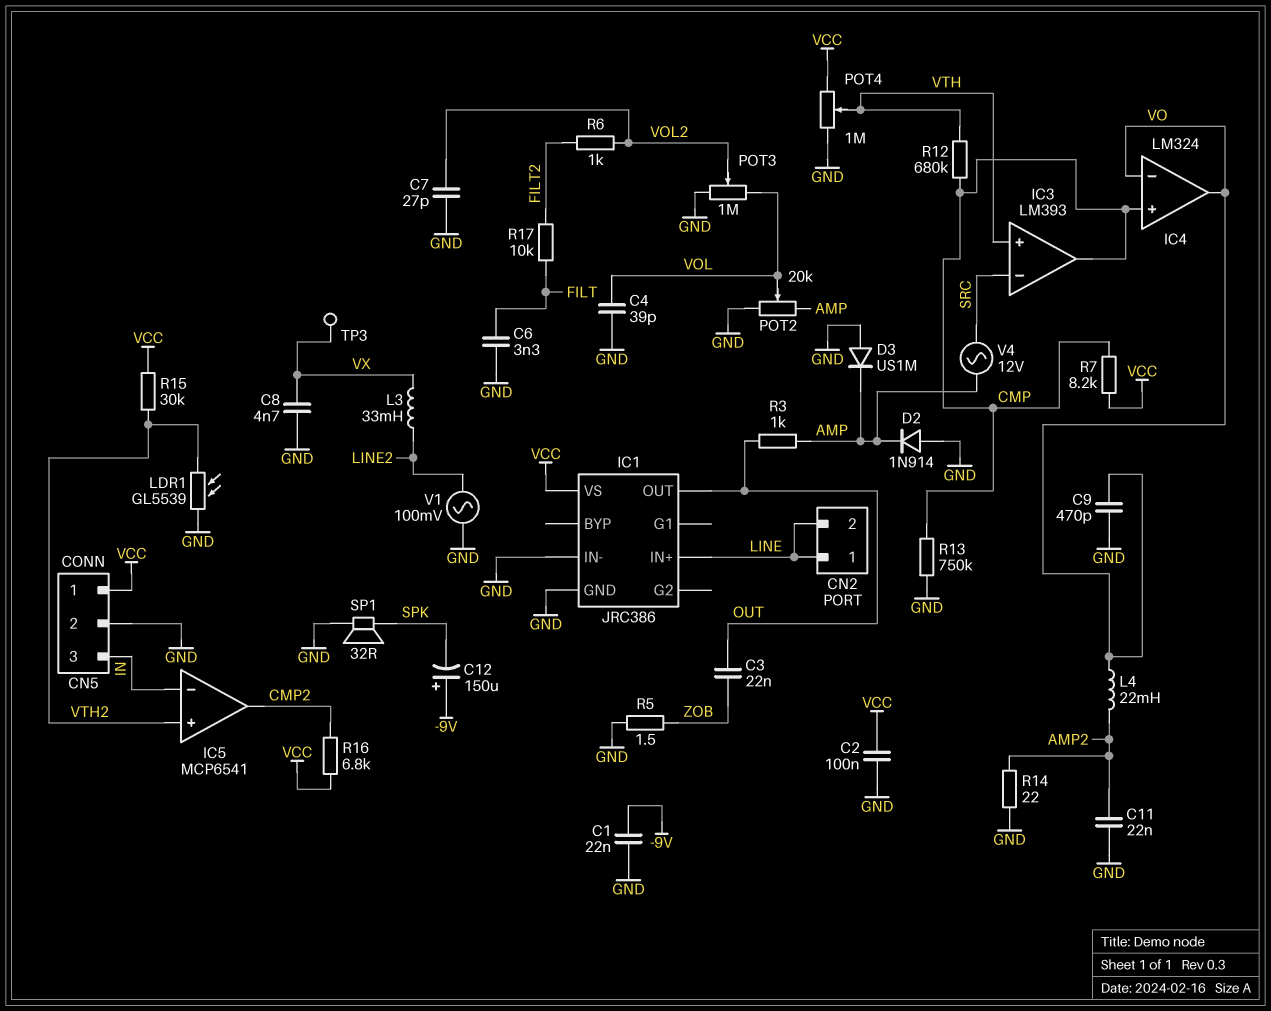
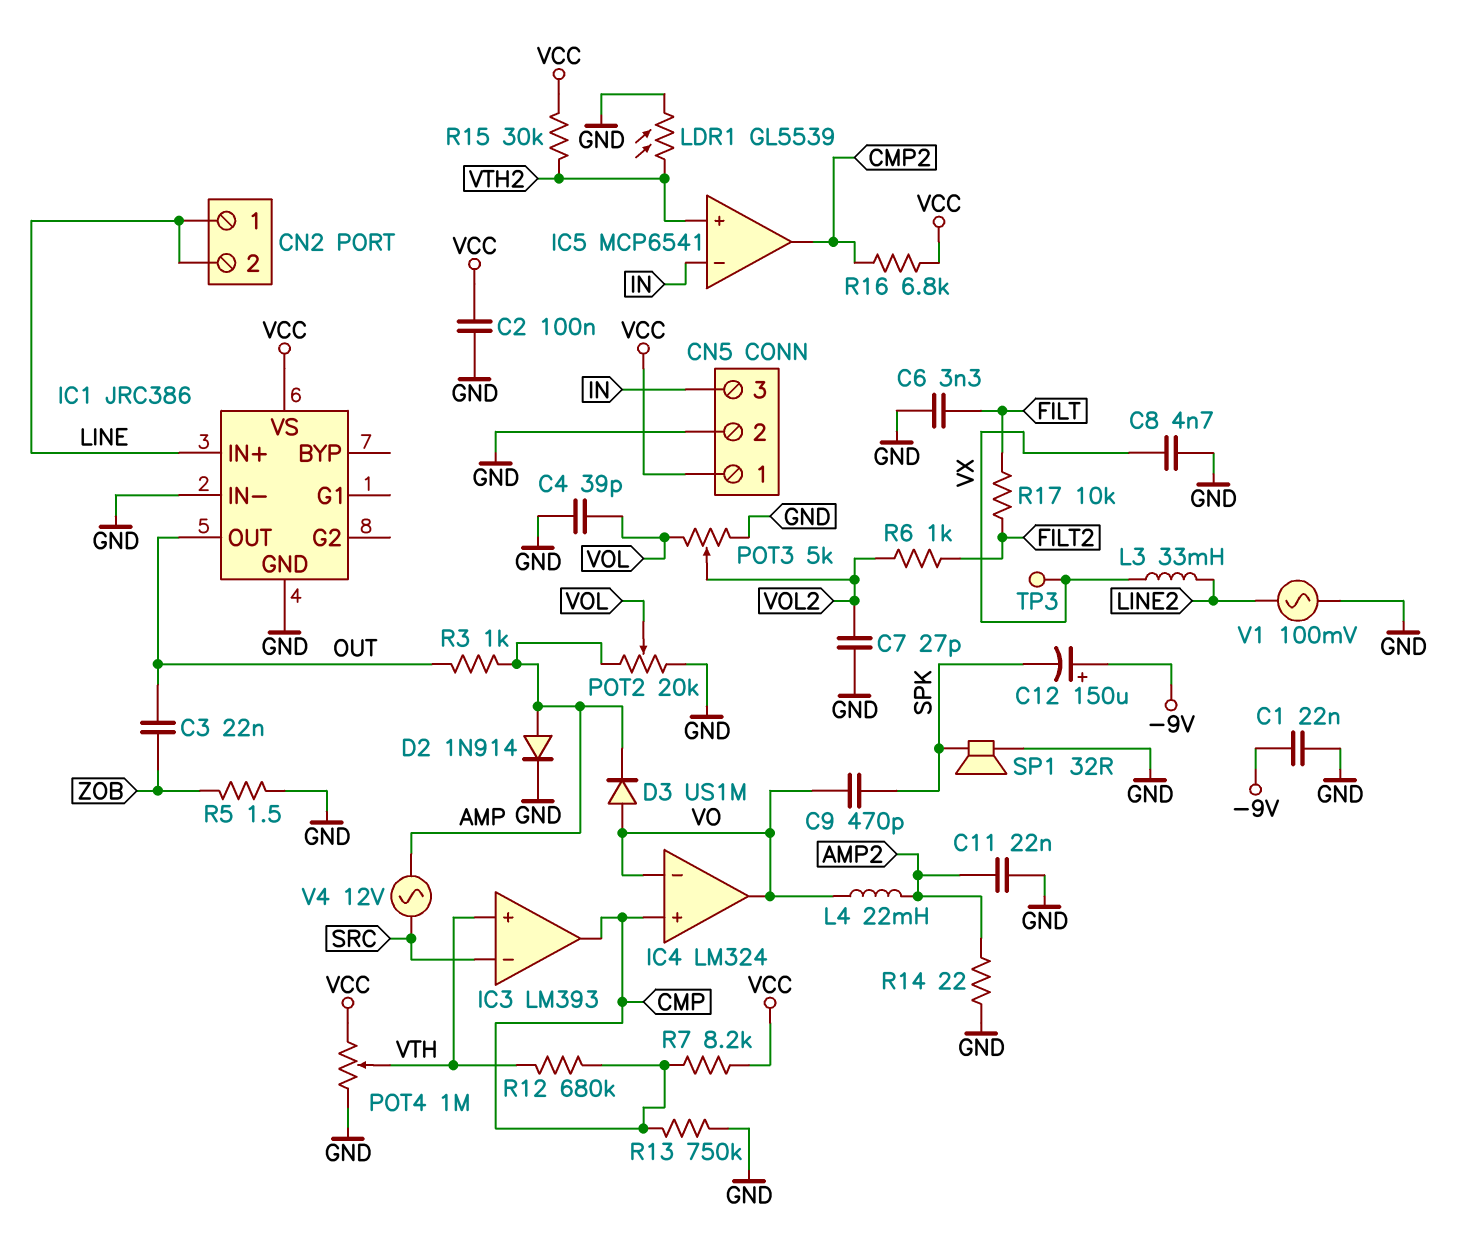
C9: 470pF (GND, VO) -> 470pF (SPK, VO)
D2: diode 1N914 (A GND, K AMP) -> diode 1N914 (A AMP, K GND)
D3: diode US1M (A GND, K AMP) -> diode US1M (A VO, K AMP)
POT3: 1M (GND, VOL, wiper VOL2) -> 5k (GND, VOL, wiper VOL2)

